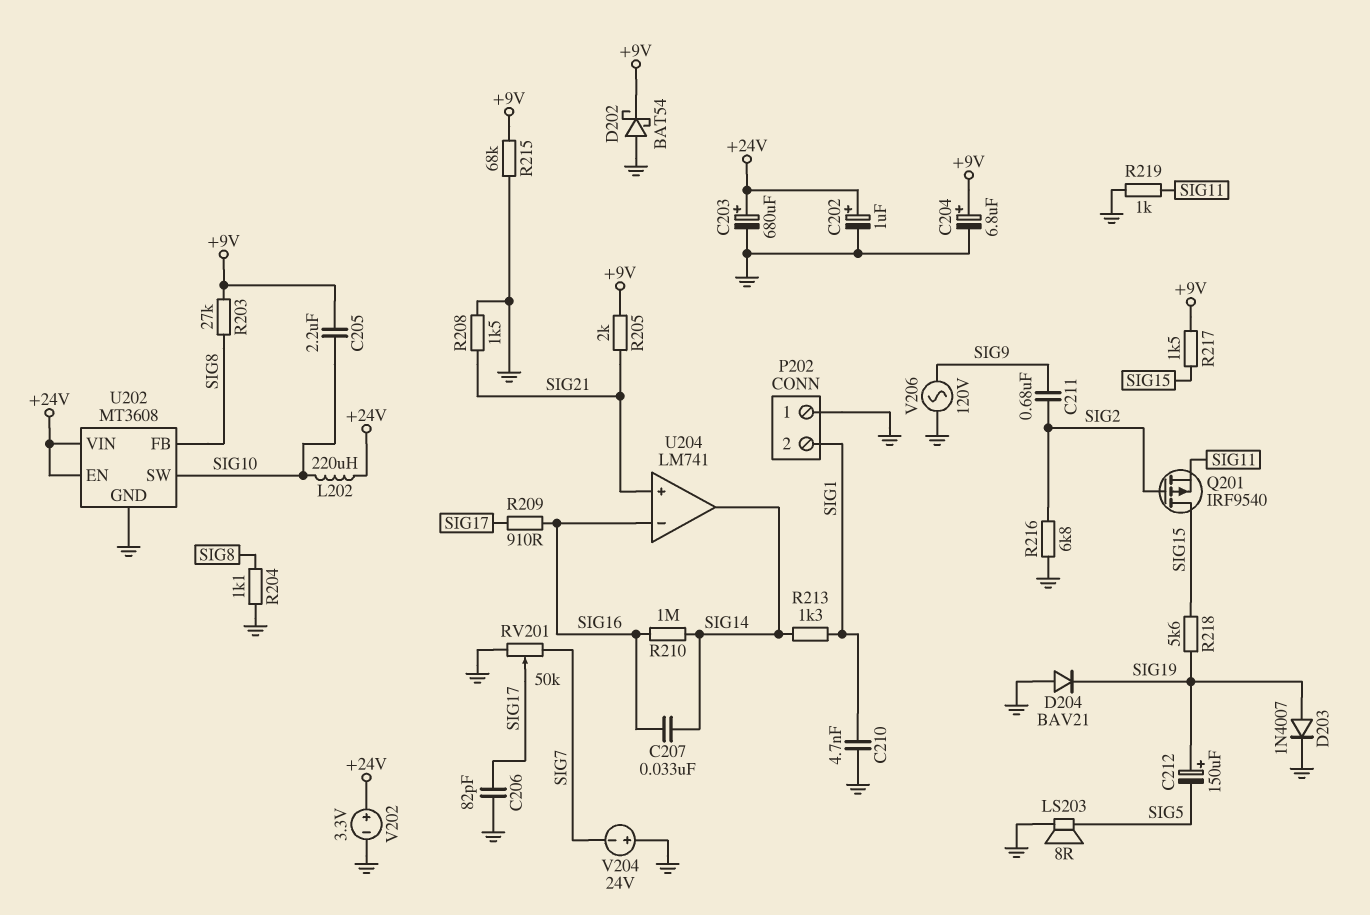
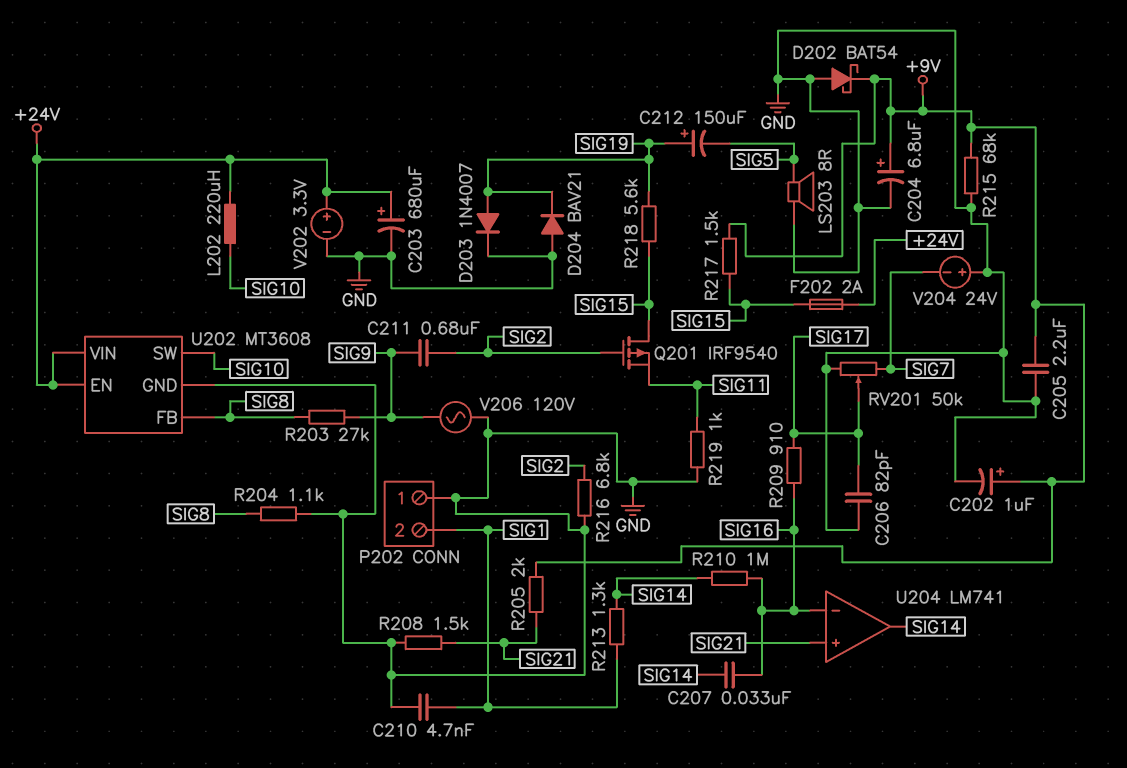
C202: 1uF (plus +24V, minus GND) -> 1uF (plus +9V, minus GND)
C205: 2.2uF (+9V, SIG10) -> 2.2uF (+9V, GND)
F202: none -> 2A (+24V, SIG15)
R203: 27k (+9V, SIG8) -> 27k (SIG8, SIG9)

